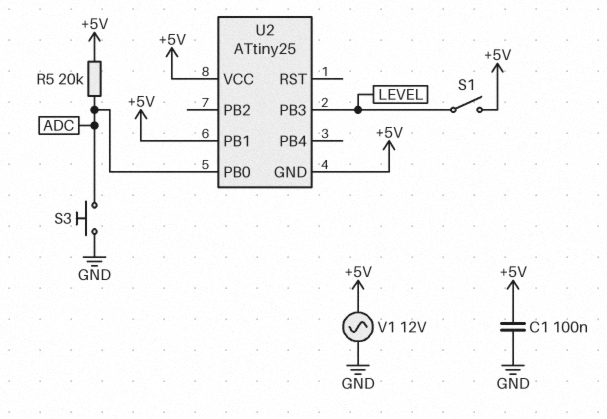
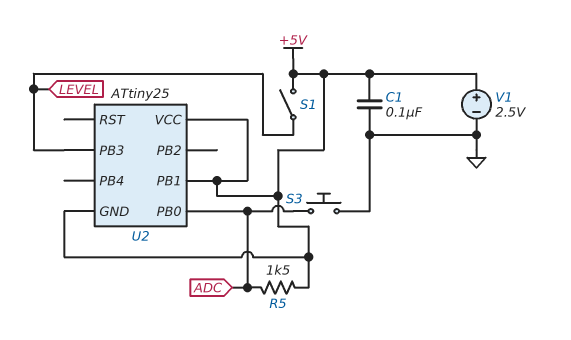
R5: 20k (+5V, ADC) -> 1.5k (+5V, ADC)
V1: AC 12V (+5V, GND) -> 2.5V (plus +5V, minus GND)

